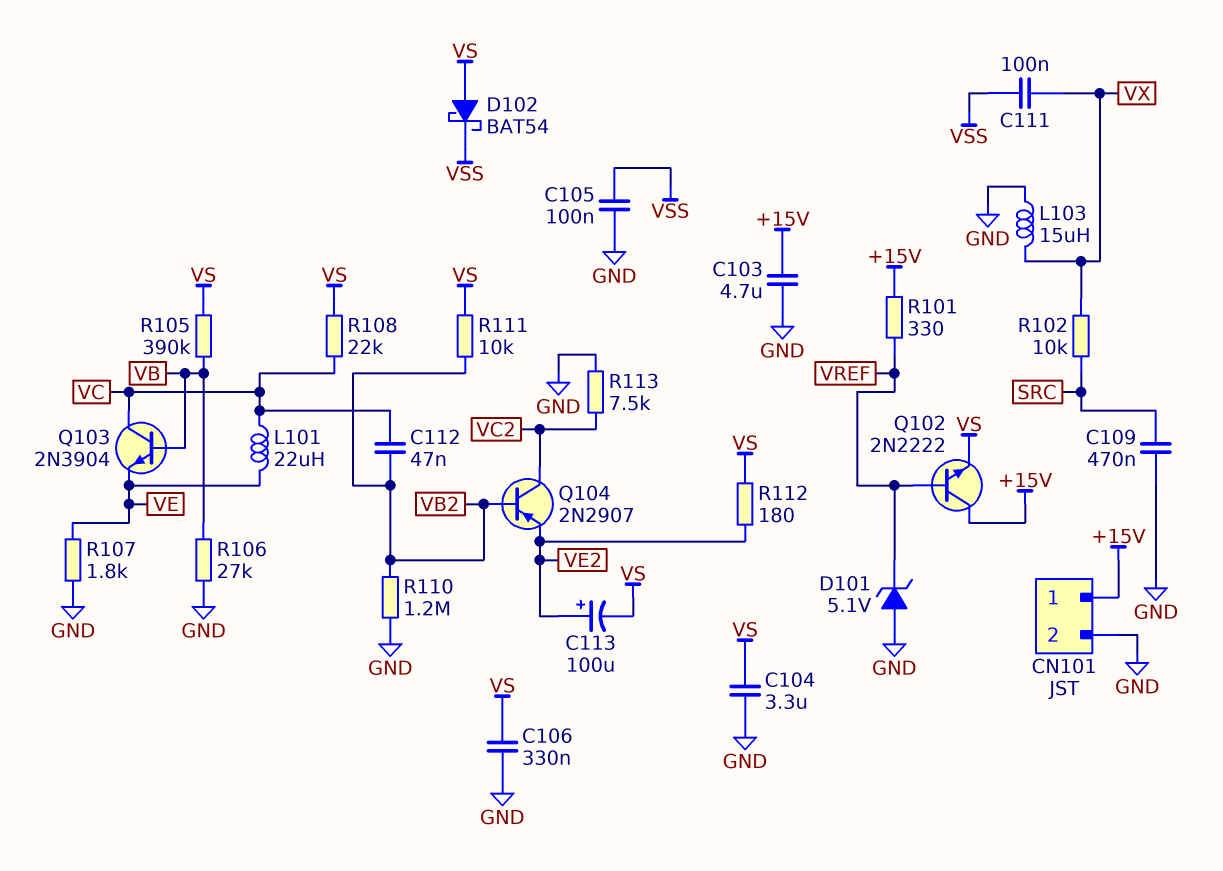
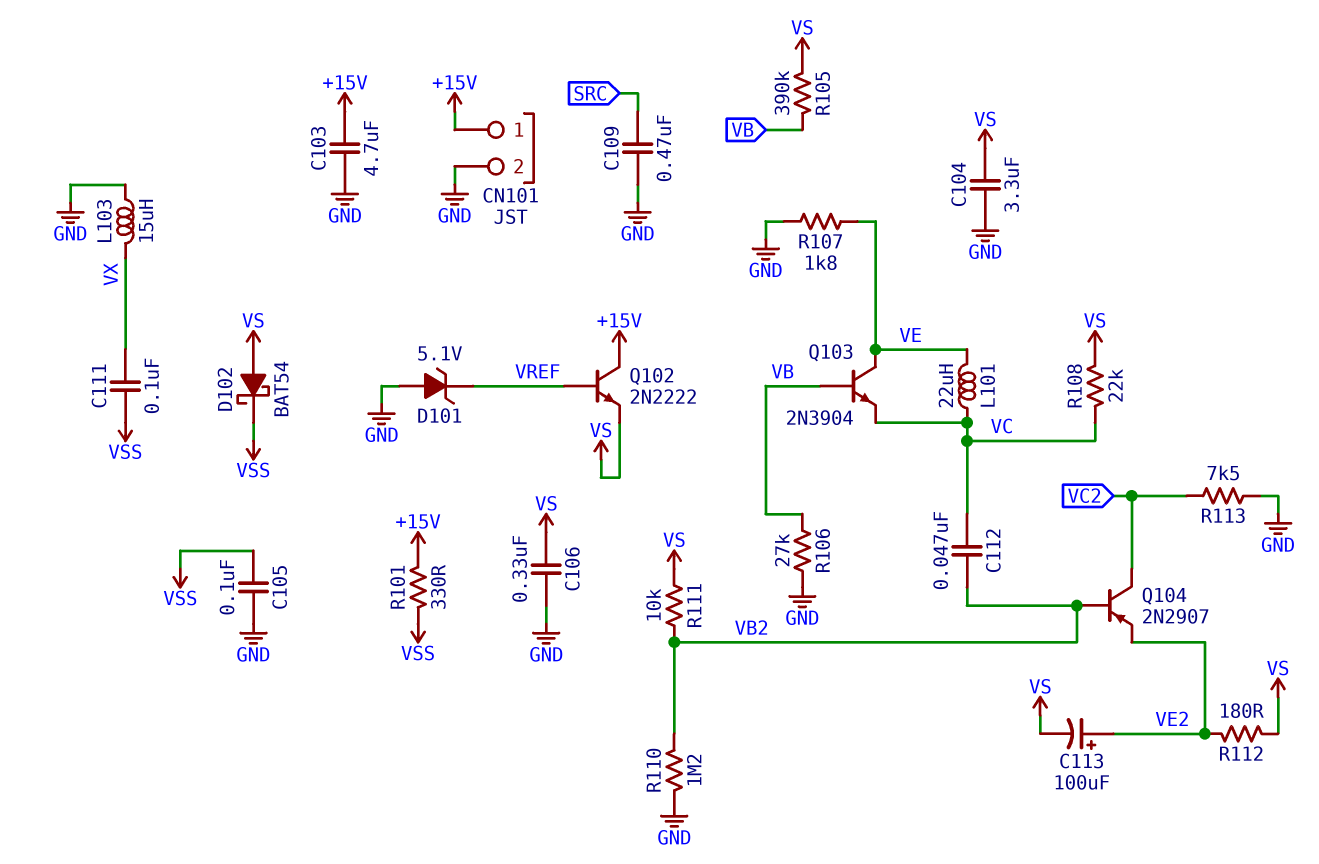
Q103: NPN 2N3904 (B VB, C VC, E VE) -> NPN 2N3904 (B VB, C VE, E VC)
R101: 330 (+15V, VREF) -> 330 (+15V, VSS)
R102: 10k (SRC, VX) -> none

